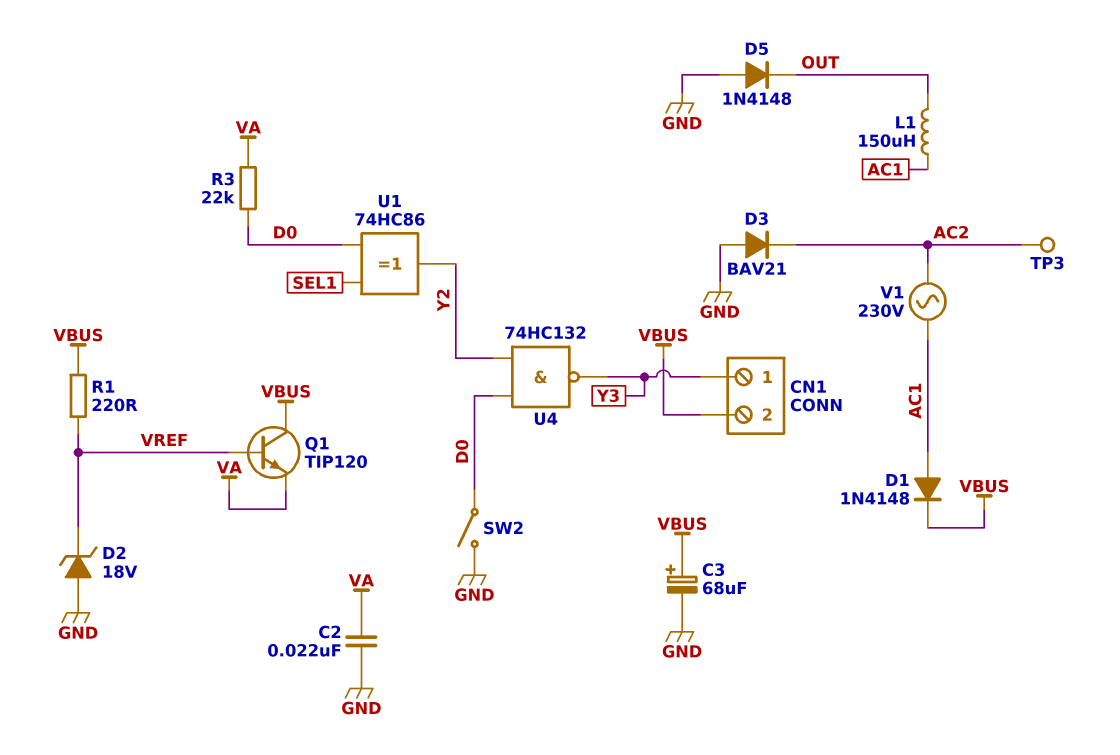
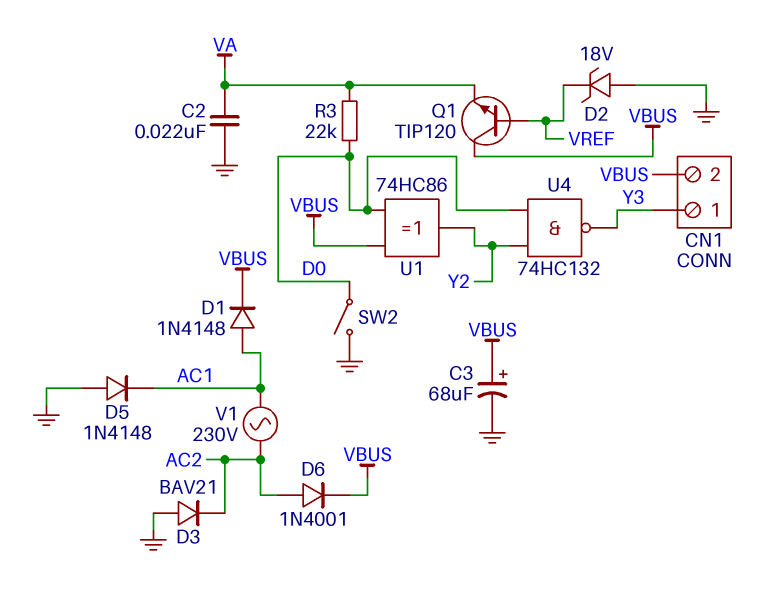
D5: diode 1N4148 (A GND, K OUT) -> diode 1N4148 (A GND, K AC1)
D6: none -> diode 1N4001 (A AC2, K VBUS)
L1: 150uH (AC1, OUT) -> none
R1: 220 (VBUS, VREF) -> none
TP3: test point (AC2) -> none
U1: XOR 74HC86 (in D0, in SEL1, out Y2) -> XOR 74HC86 (in D0, in VBUS, out Y2)

